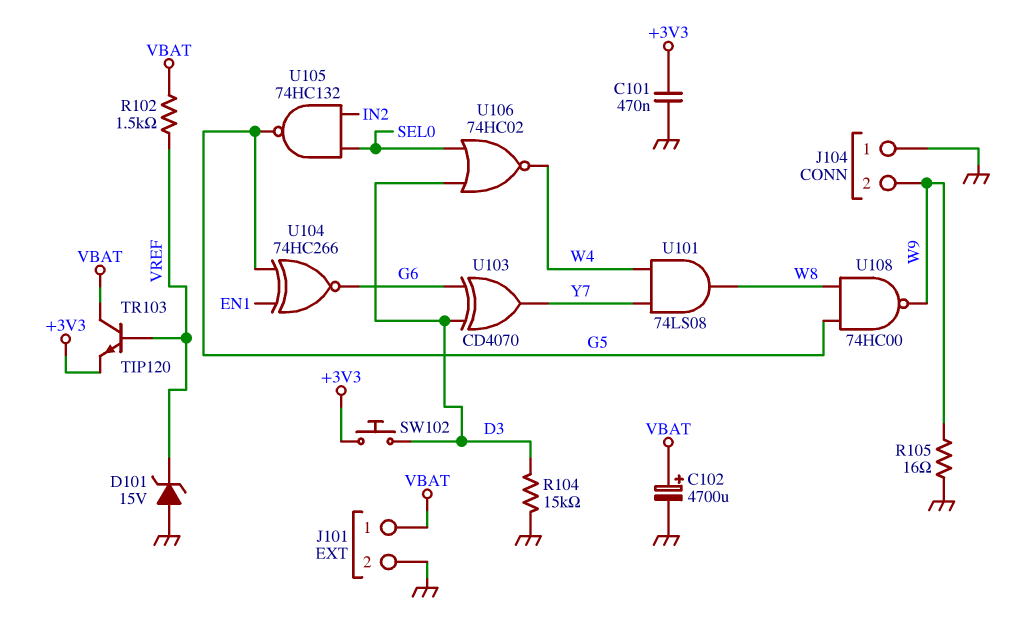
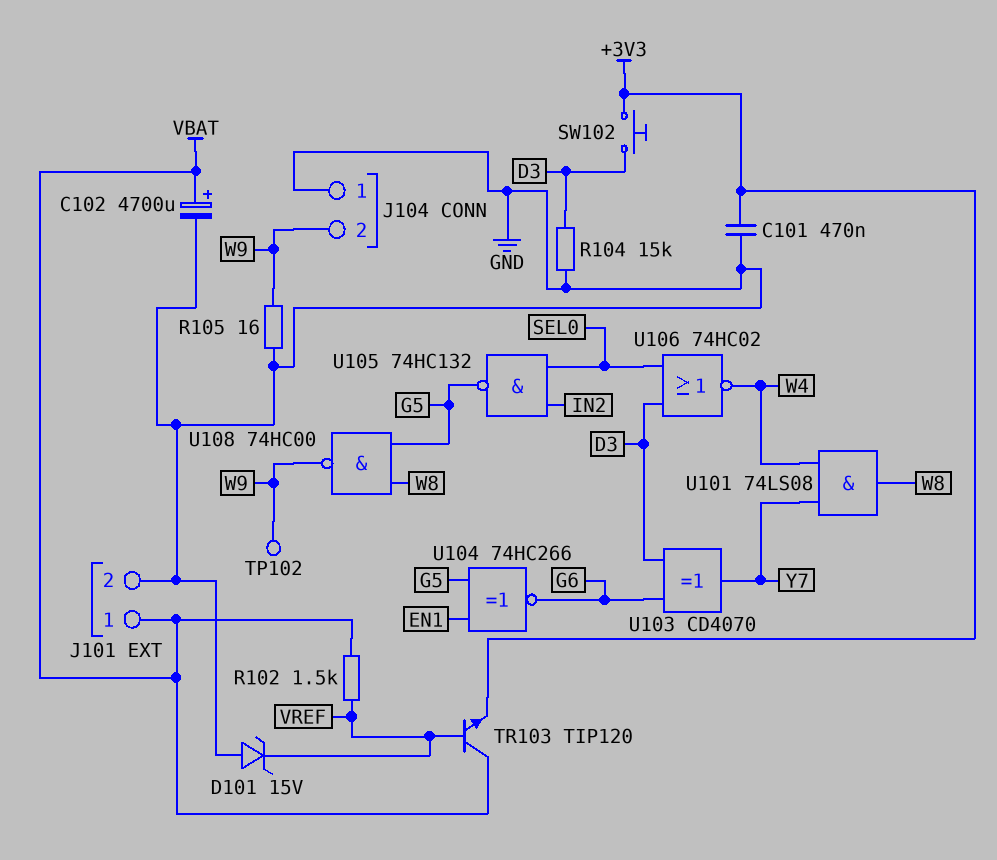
TP102: none -> test point (W9)

